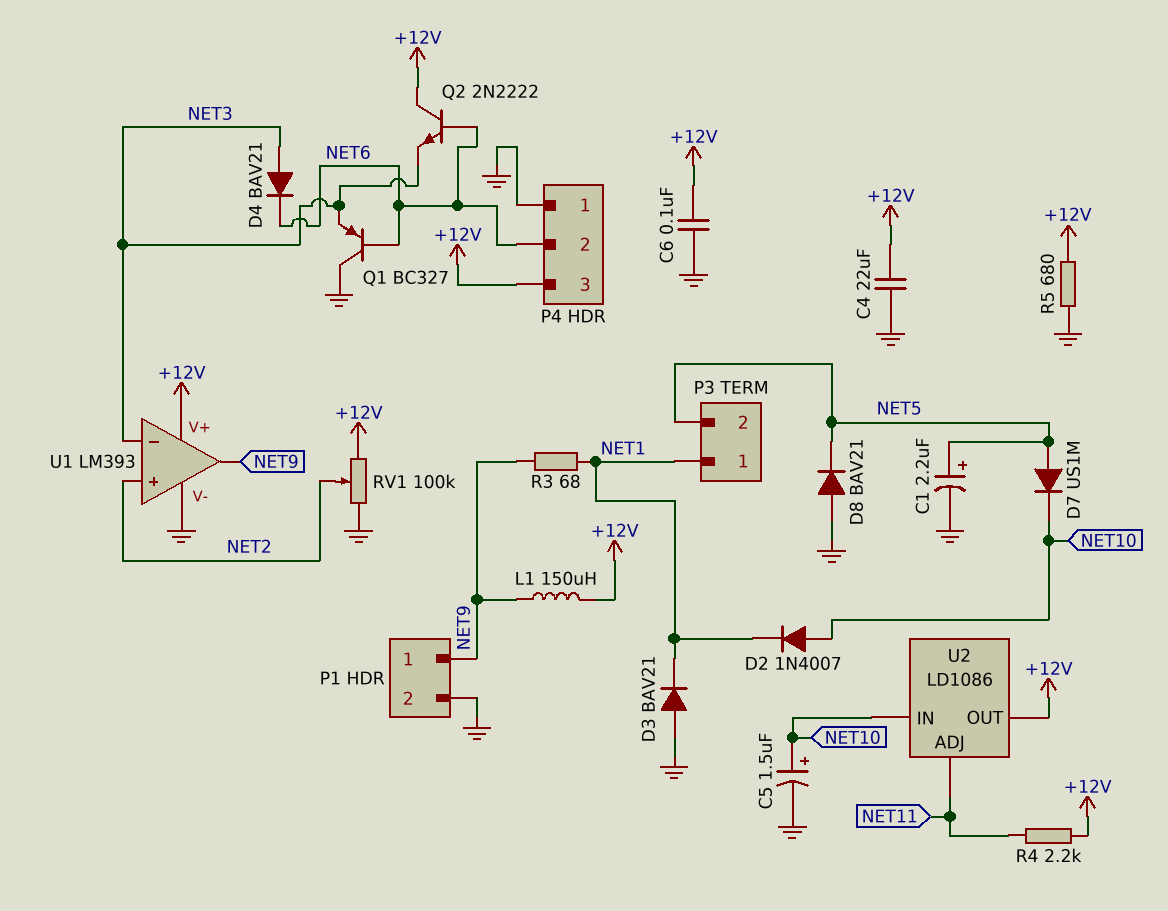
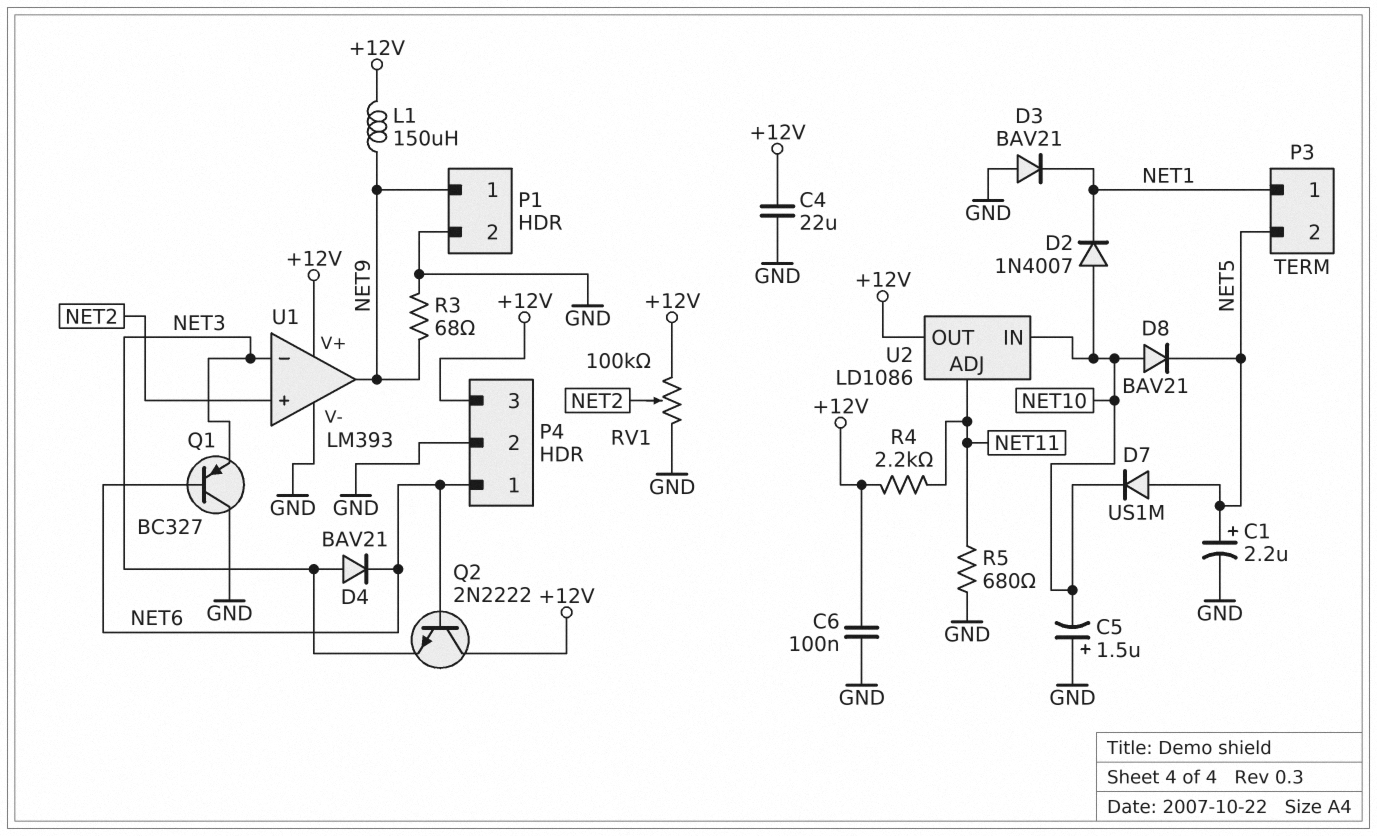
C5: 1.5uF (plus NET10, minus GND) -> 1.5uF (plus GND, minus NET10)
D8: diode BAV21 (A GND, K NET5) -> diode BAV21 (A NET10, K NET5)
P4 pin 1: GND -> NET6
P4 pin 2: NET6 -> GND
R3: 68 (NET1, NET9) -> 68 (GND, NET9)
R5: 680 (+12V, GND) -> 680 (GND, NET11)

